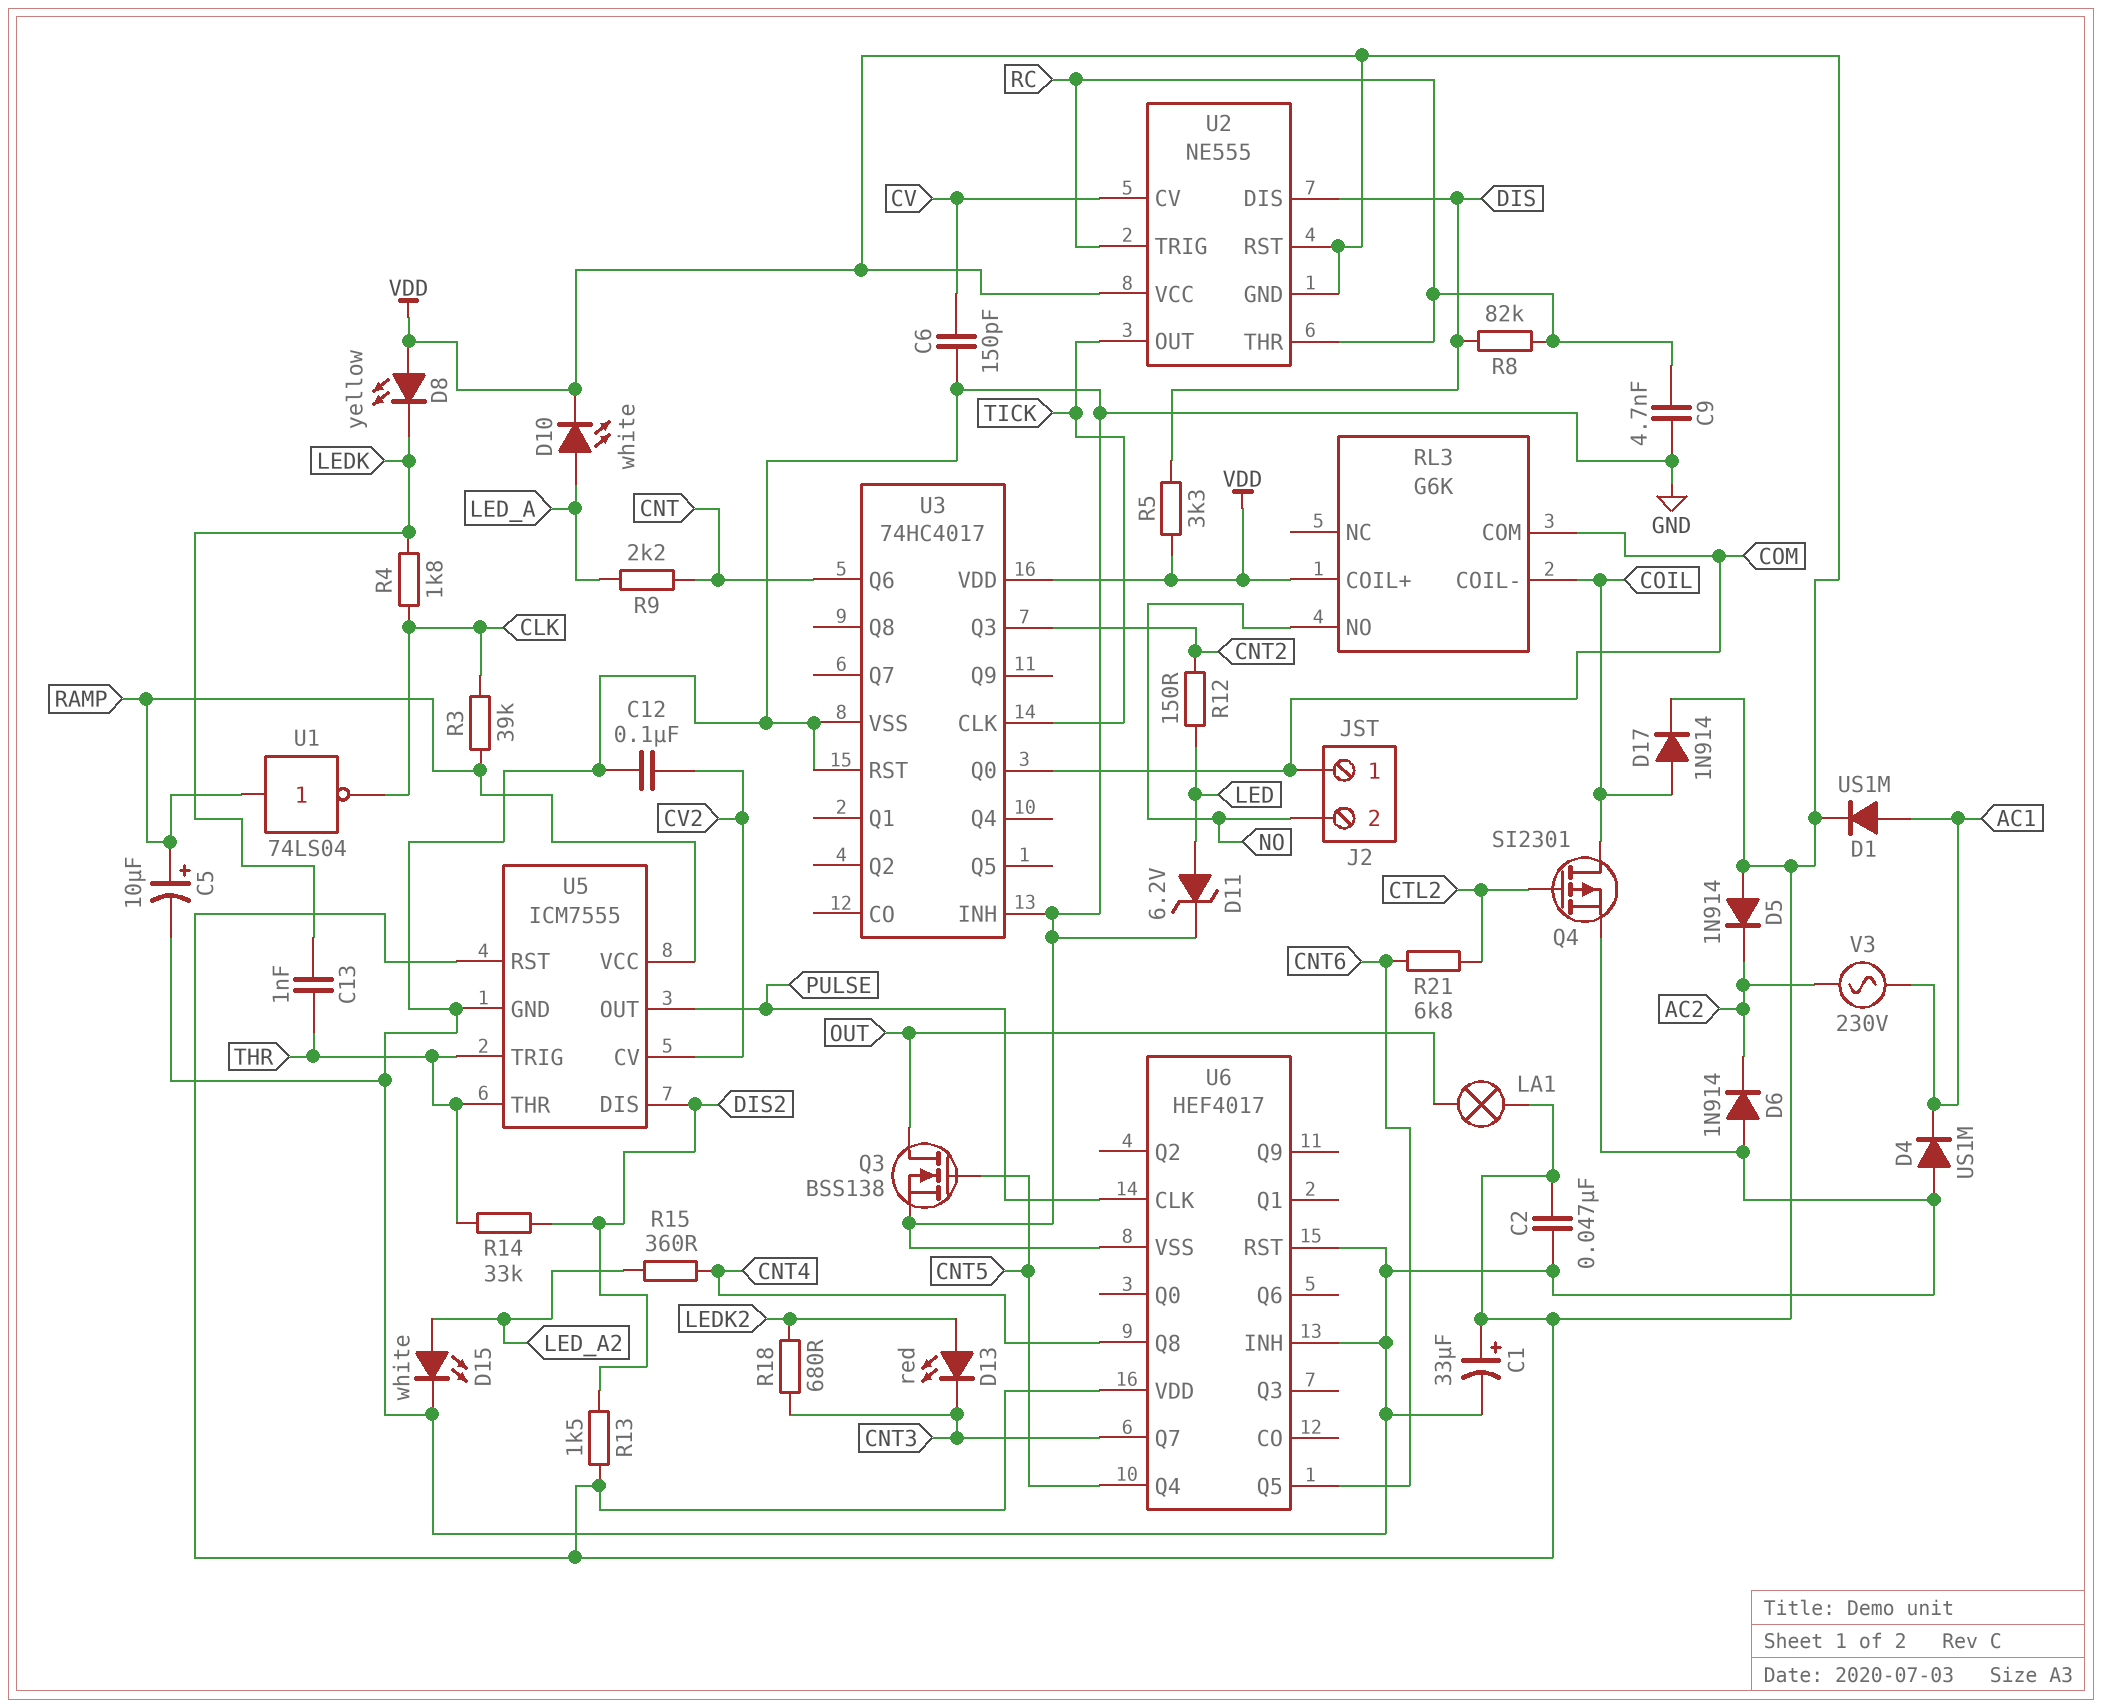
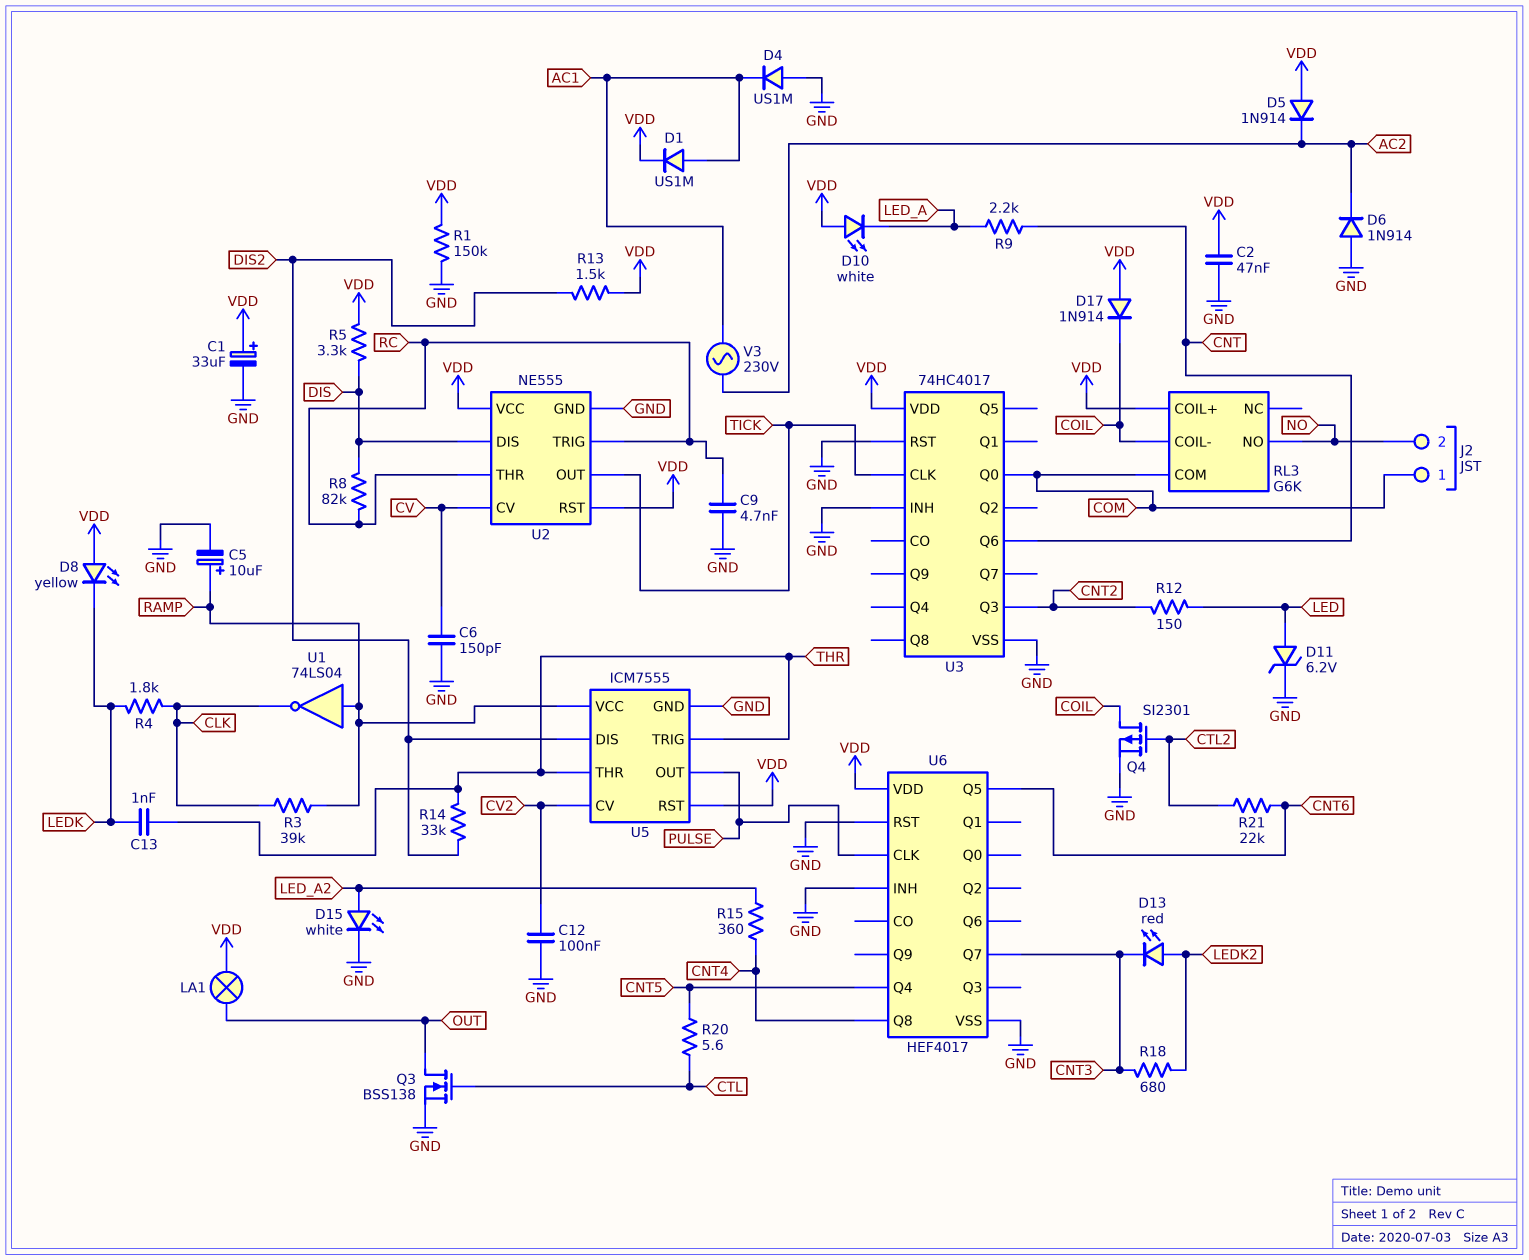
D10: LED white (A LED_A, K VDD) -> LED white (A VDD, K LED_A)
D17: diode 1N914 (A COIL, K VDD) -> diode 1N914 (A VDD, K COIL)
Q3: NMOS BSS138 (G CNT5, D OUT, S GND) -> NMOS BSS138 (G CTL, D OUT, S GND)
R1: none -> 150k (GND, VDD)
R20: none -> 5.6 (CNT5, CTL)
R21: 6.8k (CNT6, CTL2) -> 22k (CNT6, CTL2)
U2 pin GND: VDD -> GND

